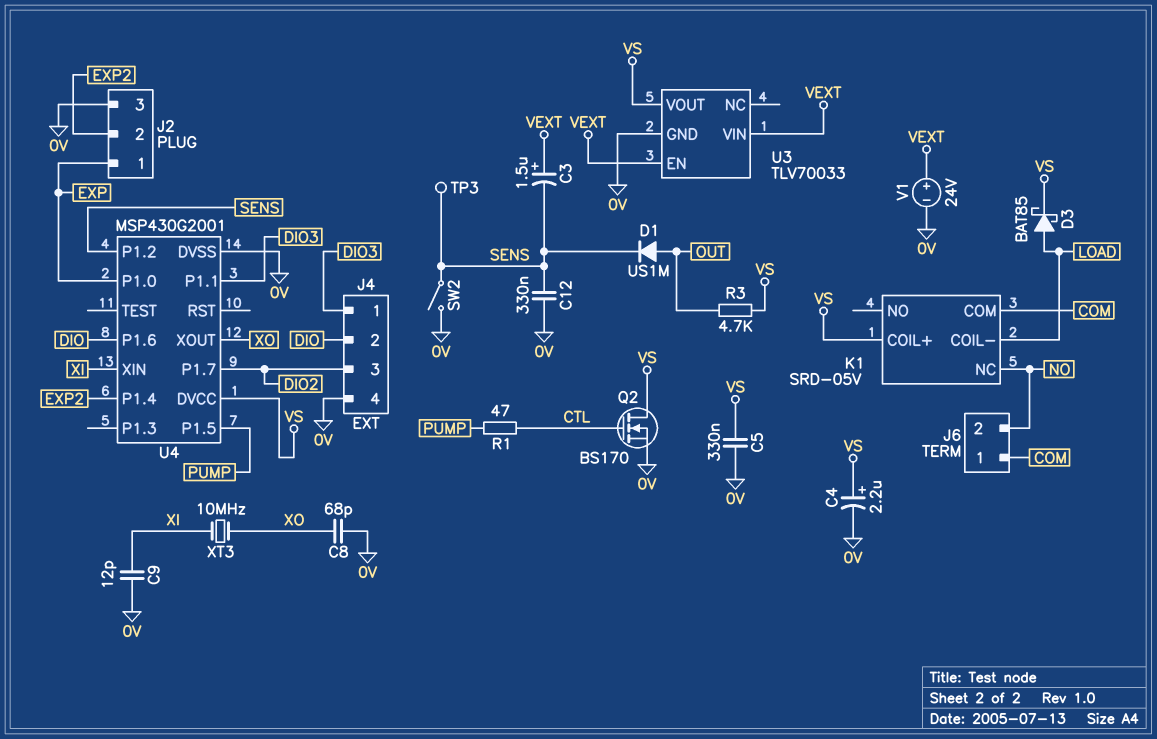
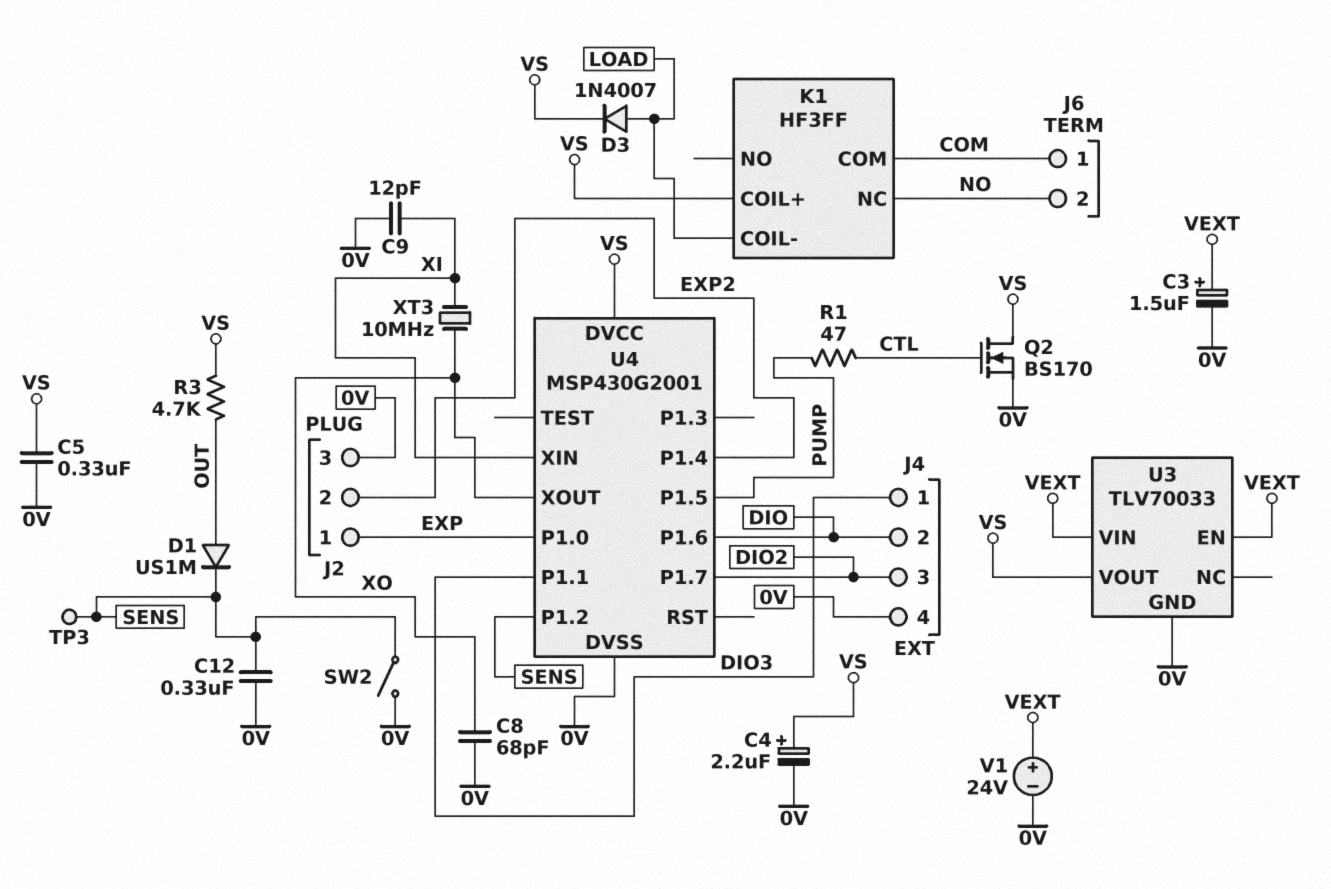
C3: 1.5uF (plus VEXT, minus SENS) -> 1.5uF (plus VEXT, minus 0V)
D3: schottky BAT85 (A LOAD, K VS) -> diode 1N4007 (A LOAD, K VS)
K1: SRD-05V -> HF3FF

